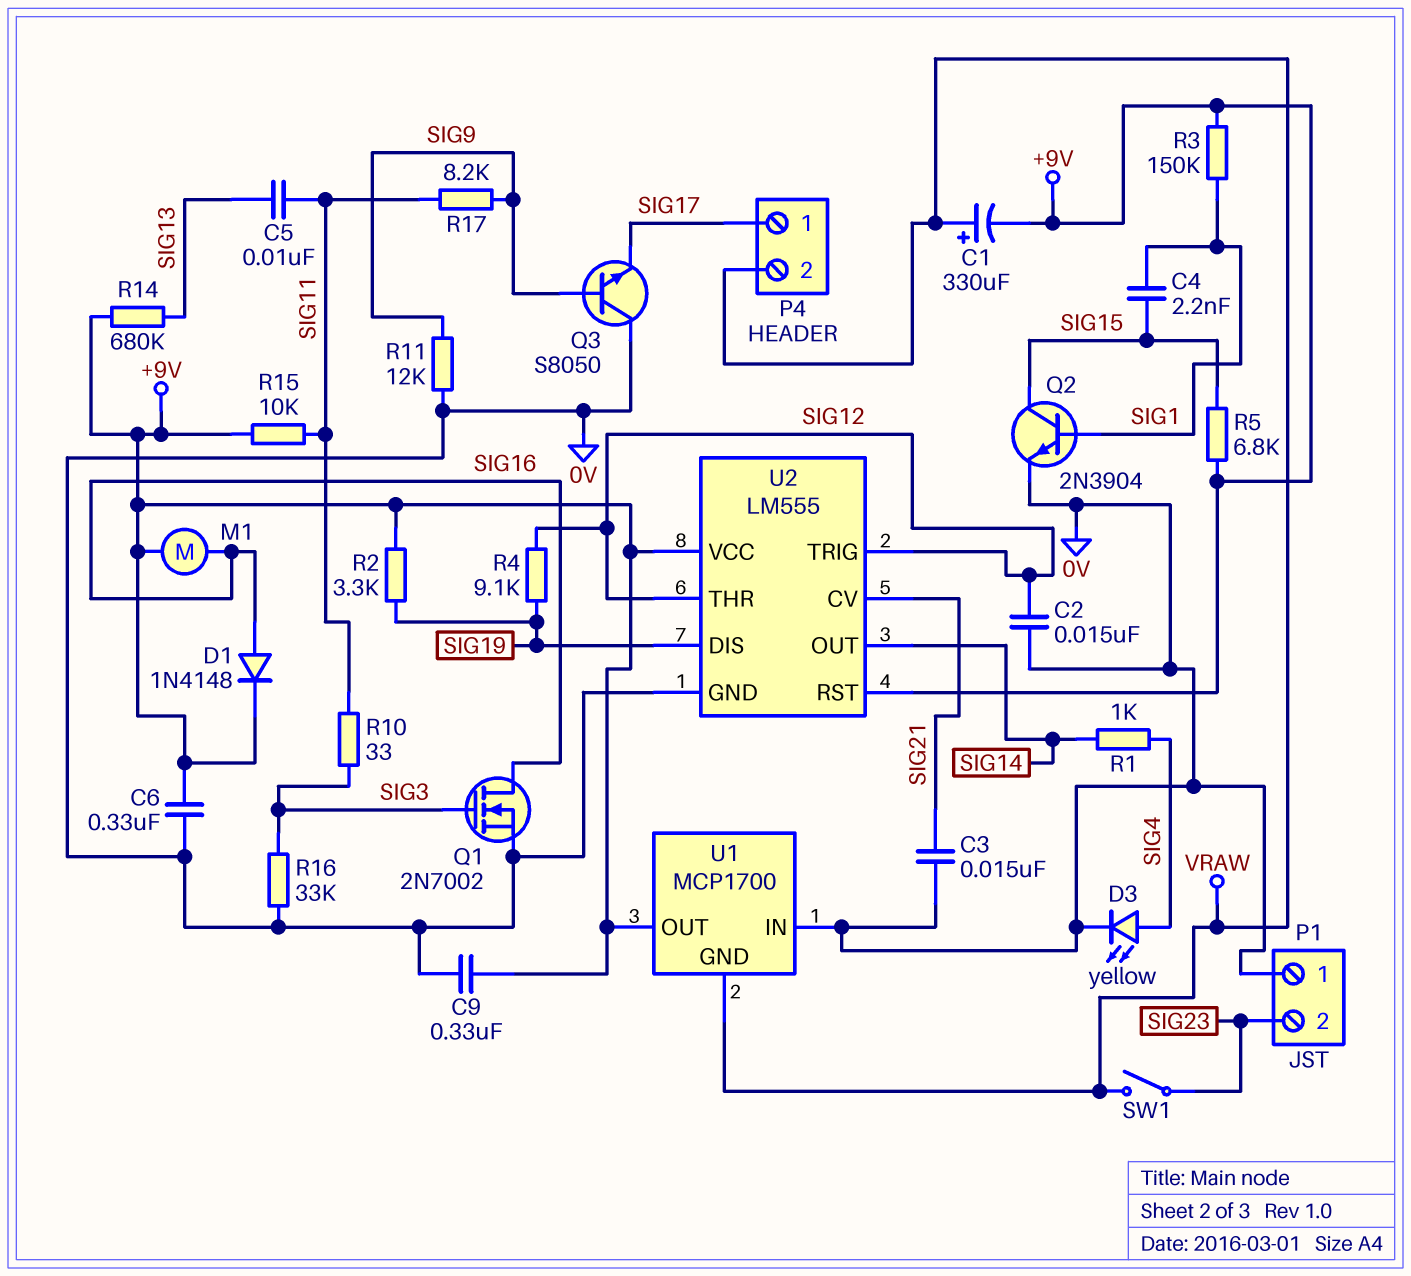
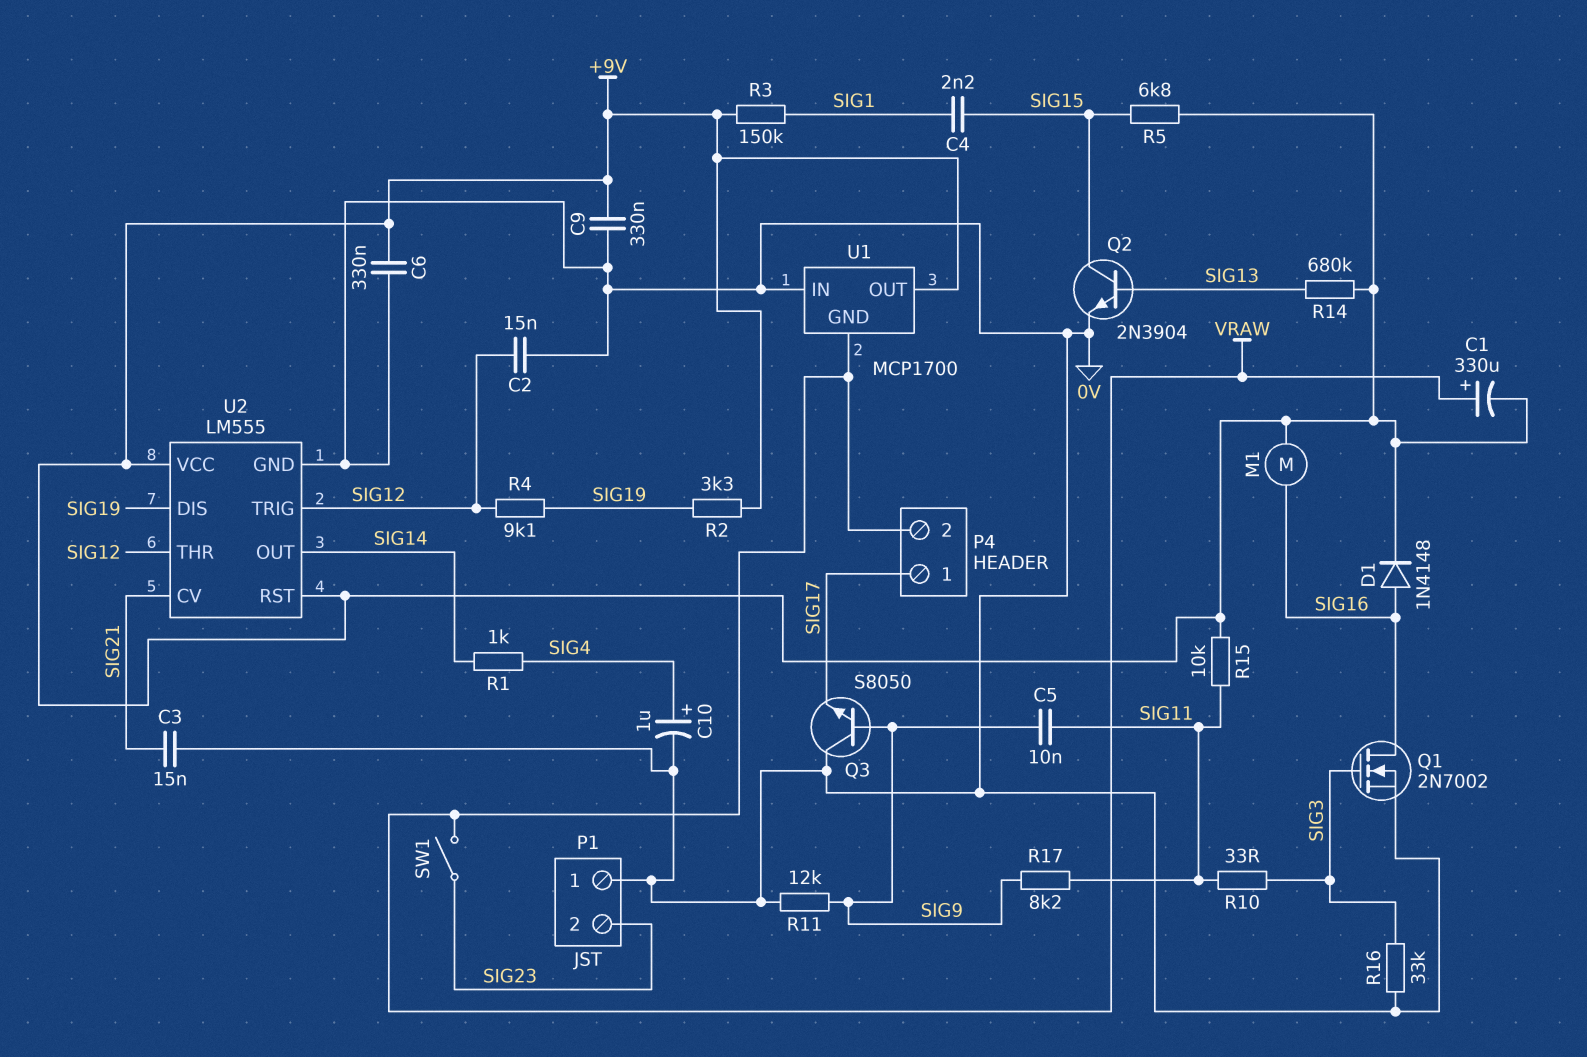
C5: 10nF (SIG11, SIG13) -> 10nF (SIG9, SIG11)
C10: none -> 1uF (plus SIG4, minus 0V)
D3: LED yellow (A SIG4, K 0V) -> none
Q2: NPN 2N3904 (B SIG1, C SIG15, E 0V) -> NPN 2N3904 (B SIG13, C SIG15, E 0V)

